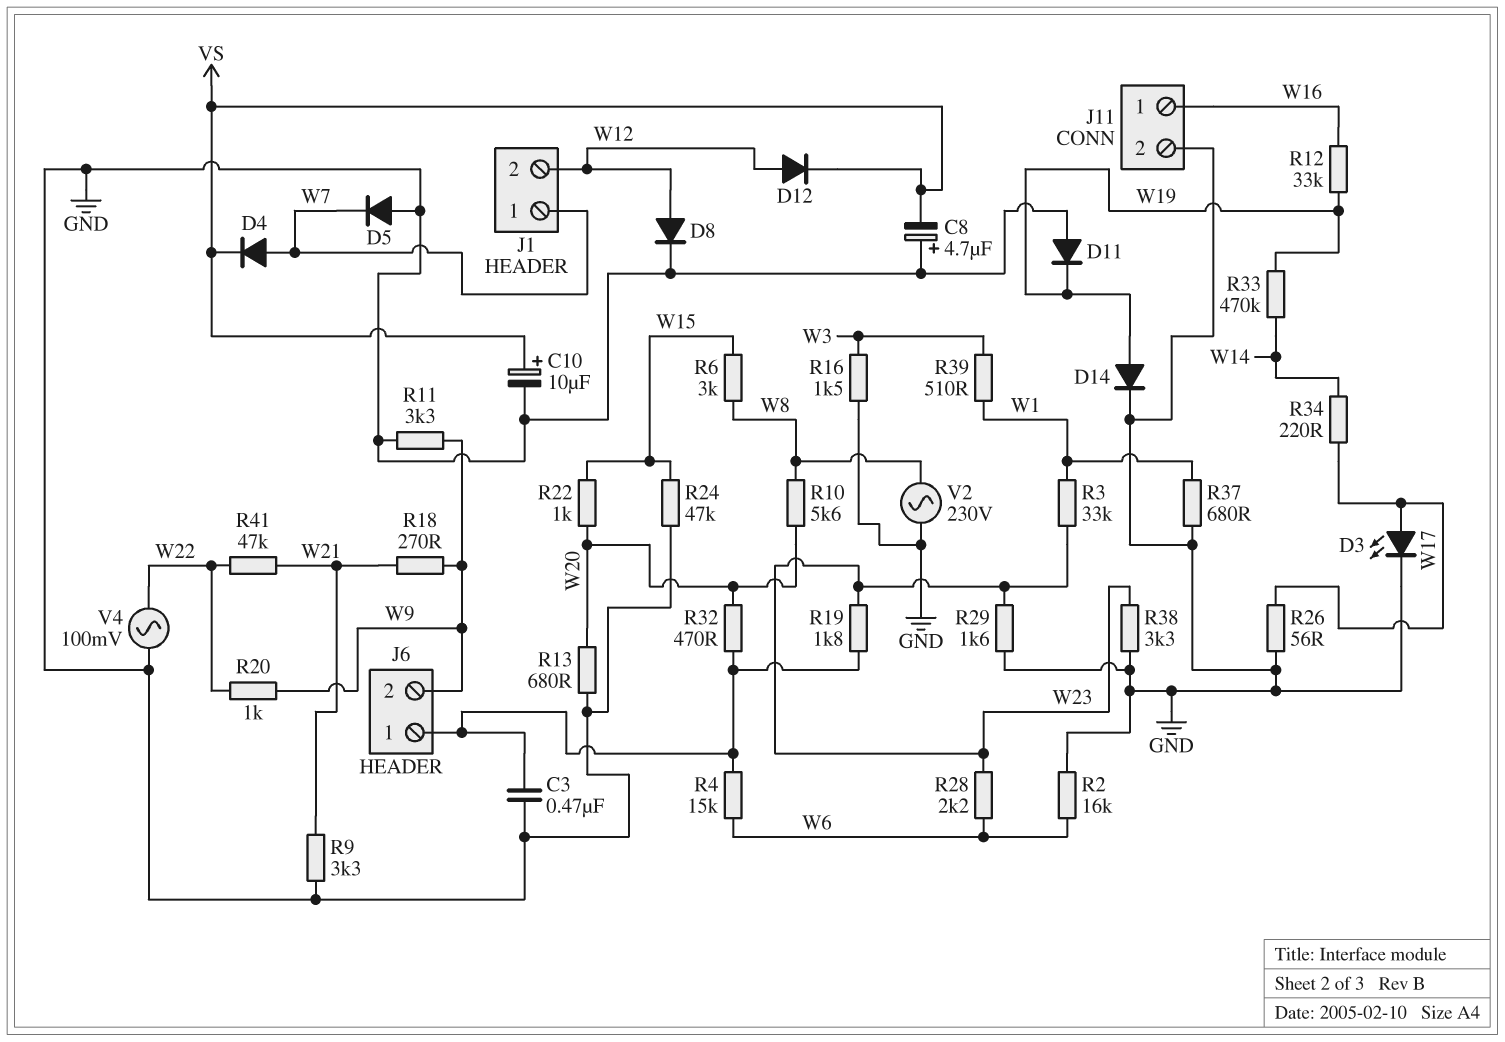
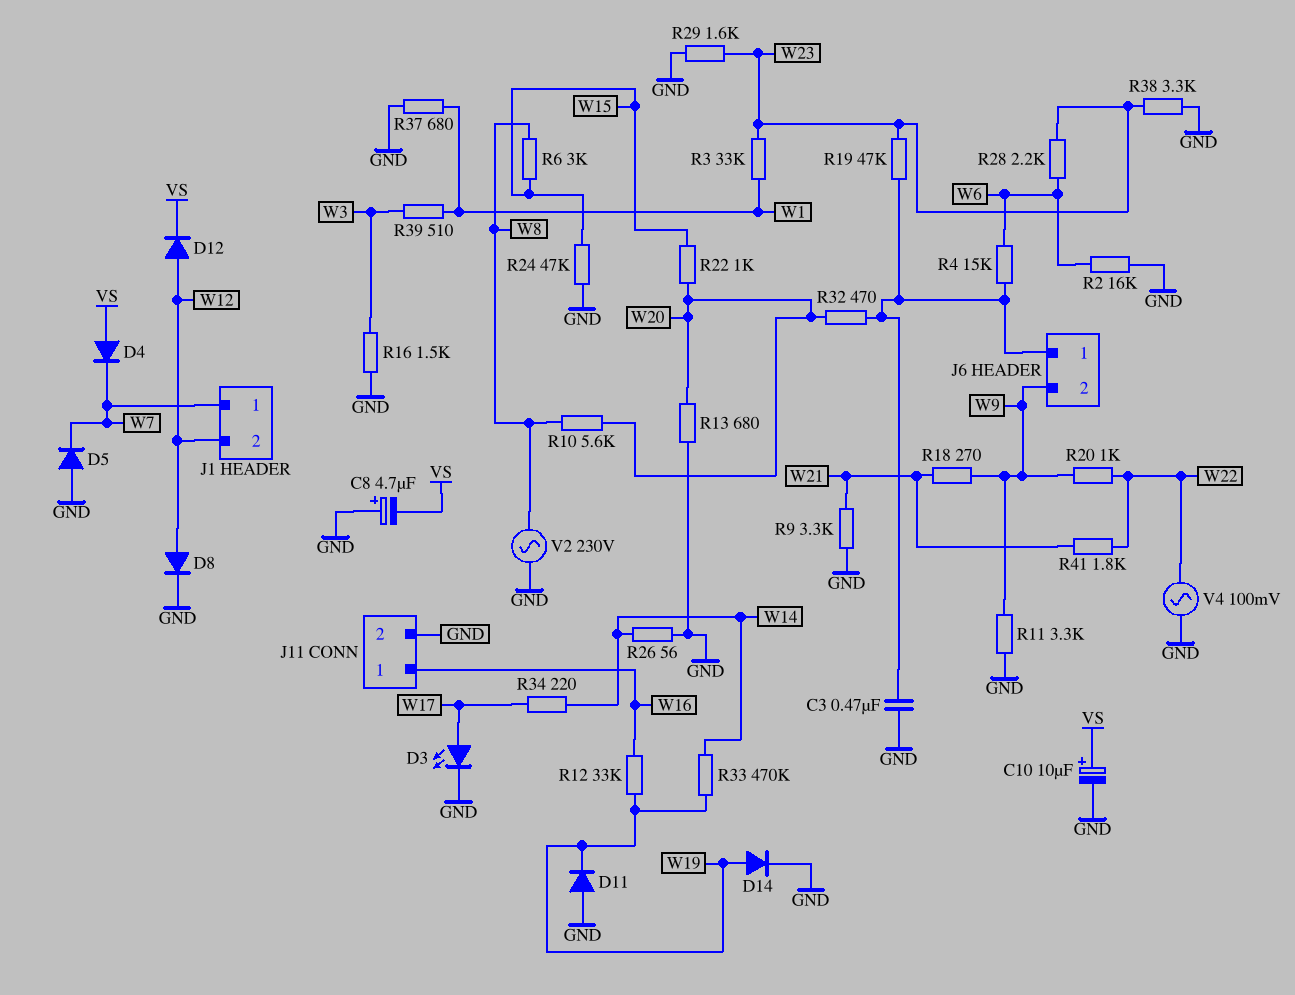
D4: diode (A W7, K VS) -> diode (A VS, K W7)
R19: 1.8k (J6/1, W23) -> 47k (J6/1, W23)
R26: 56 (GND, W17) -> 56 (GND, W14)
R41: 47k (W21, W22) -> 1.8k (W21, W22)

